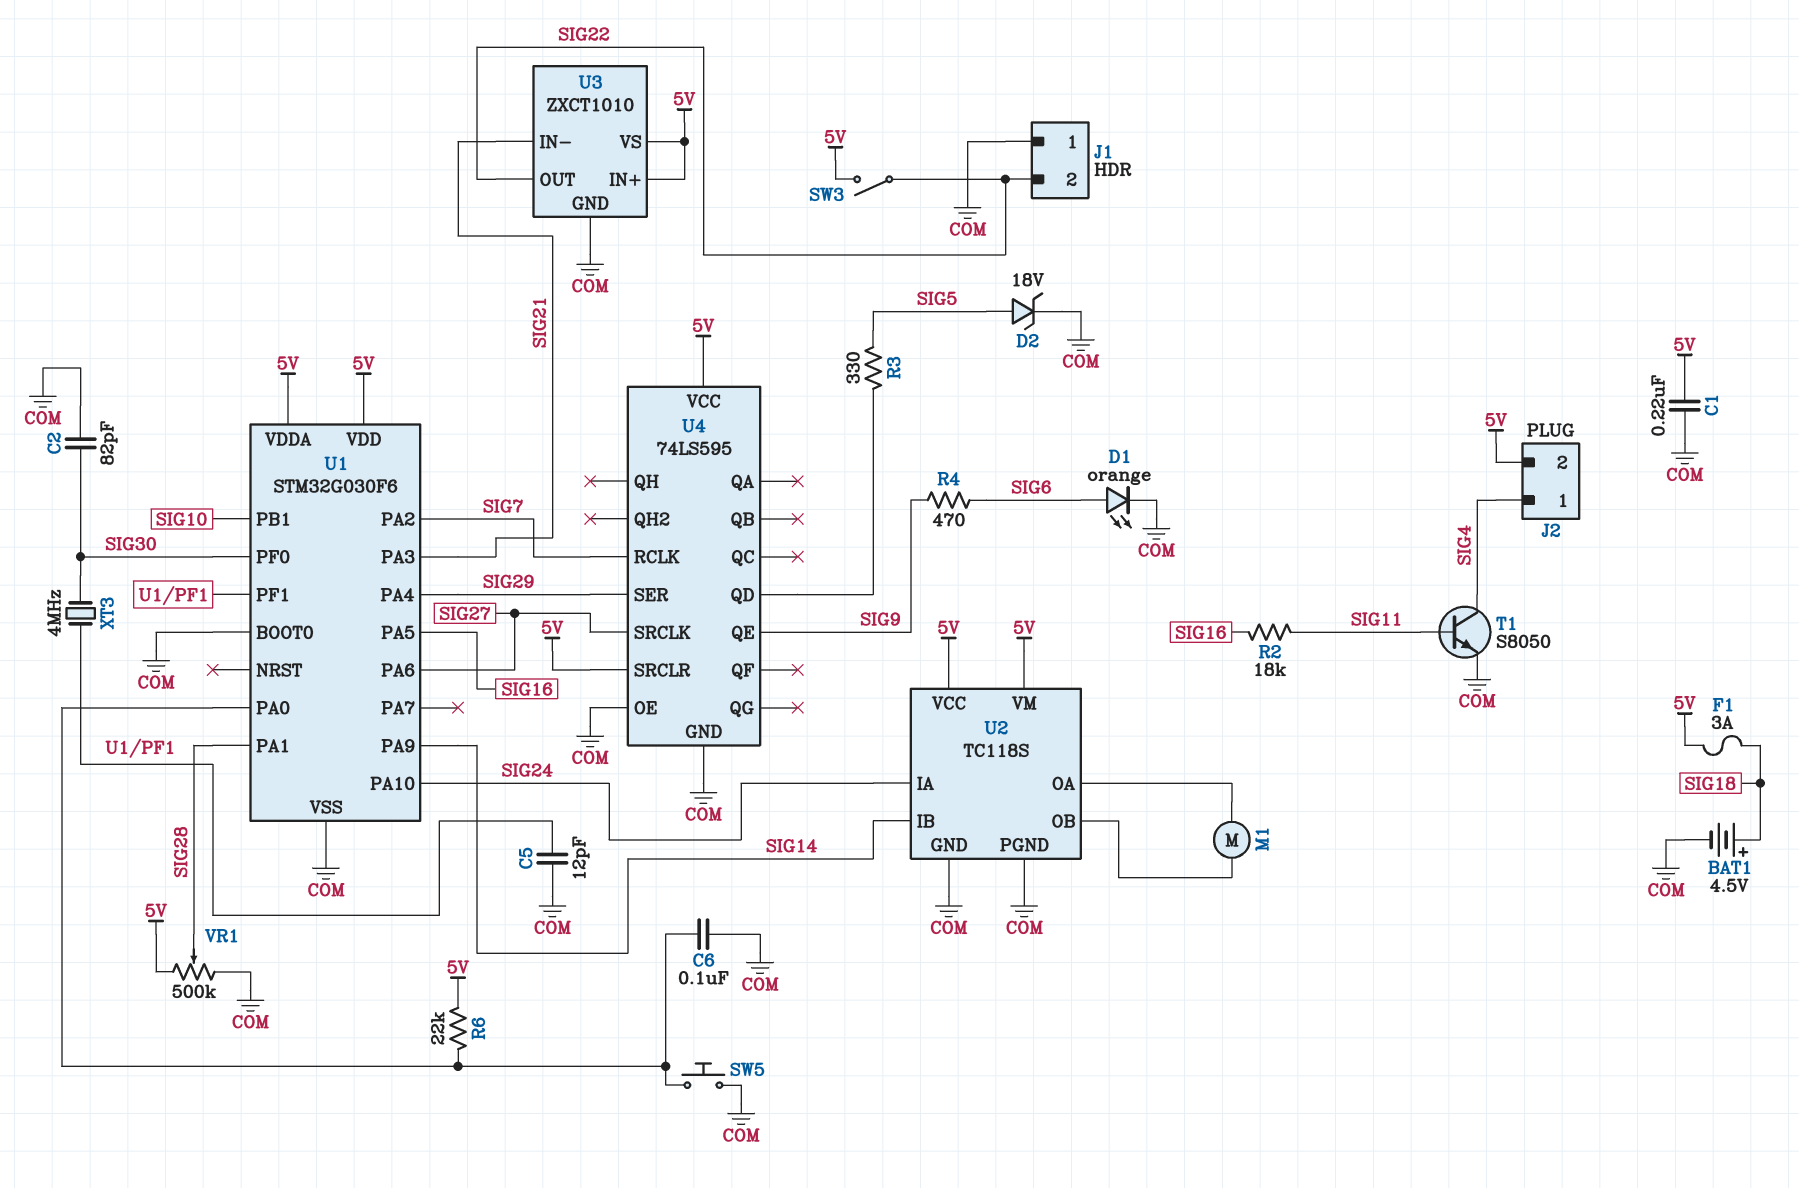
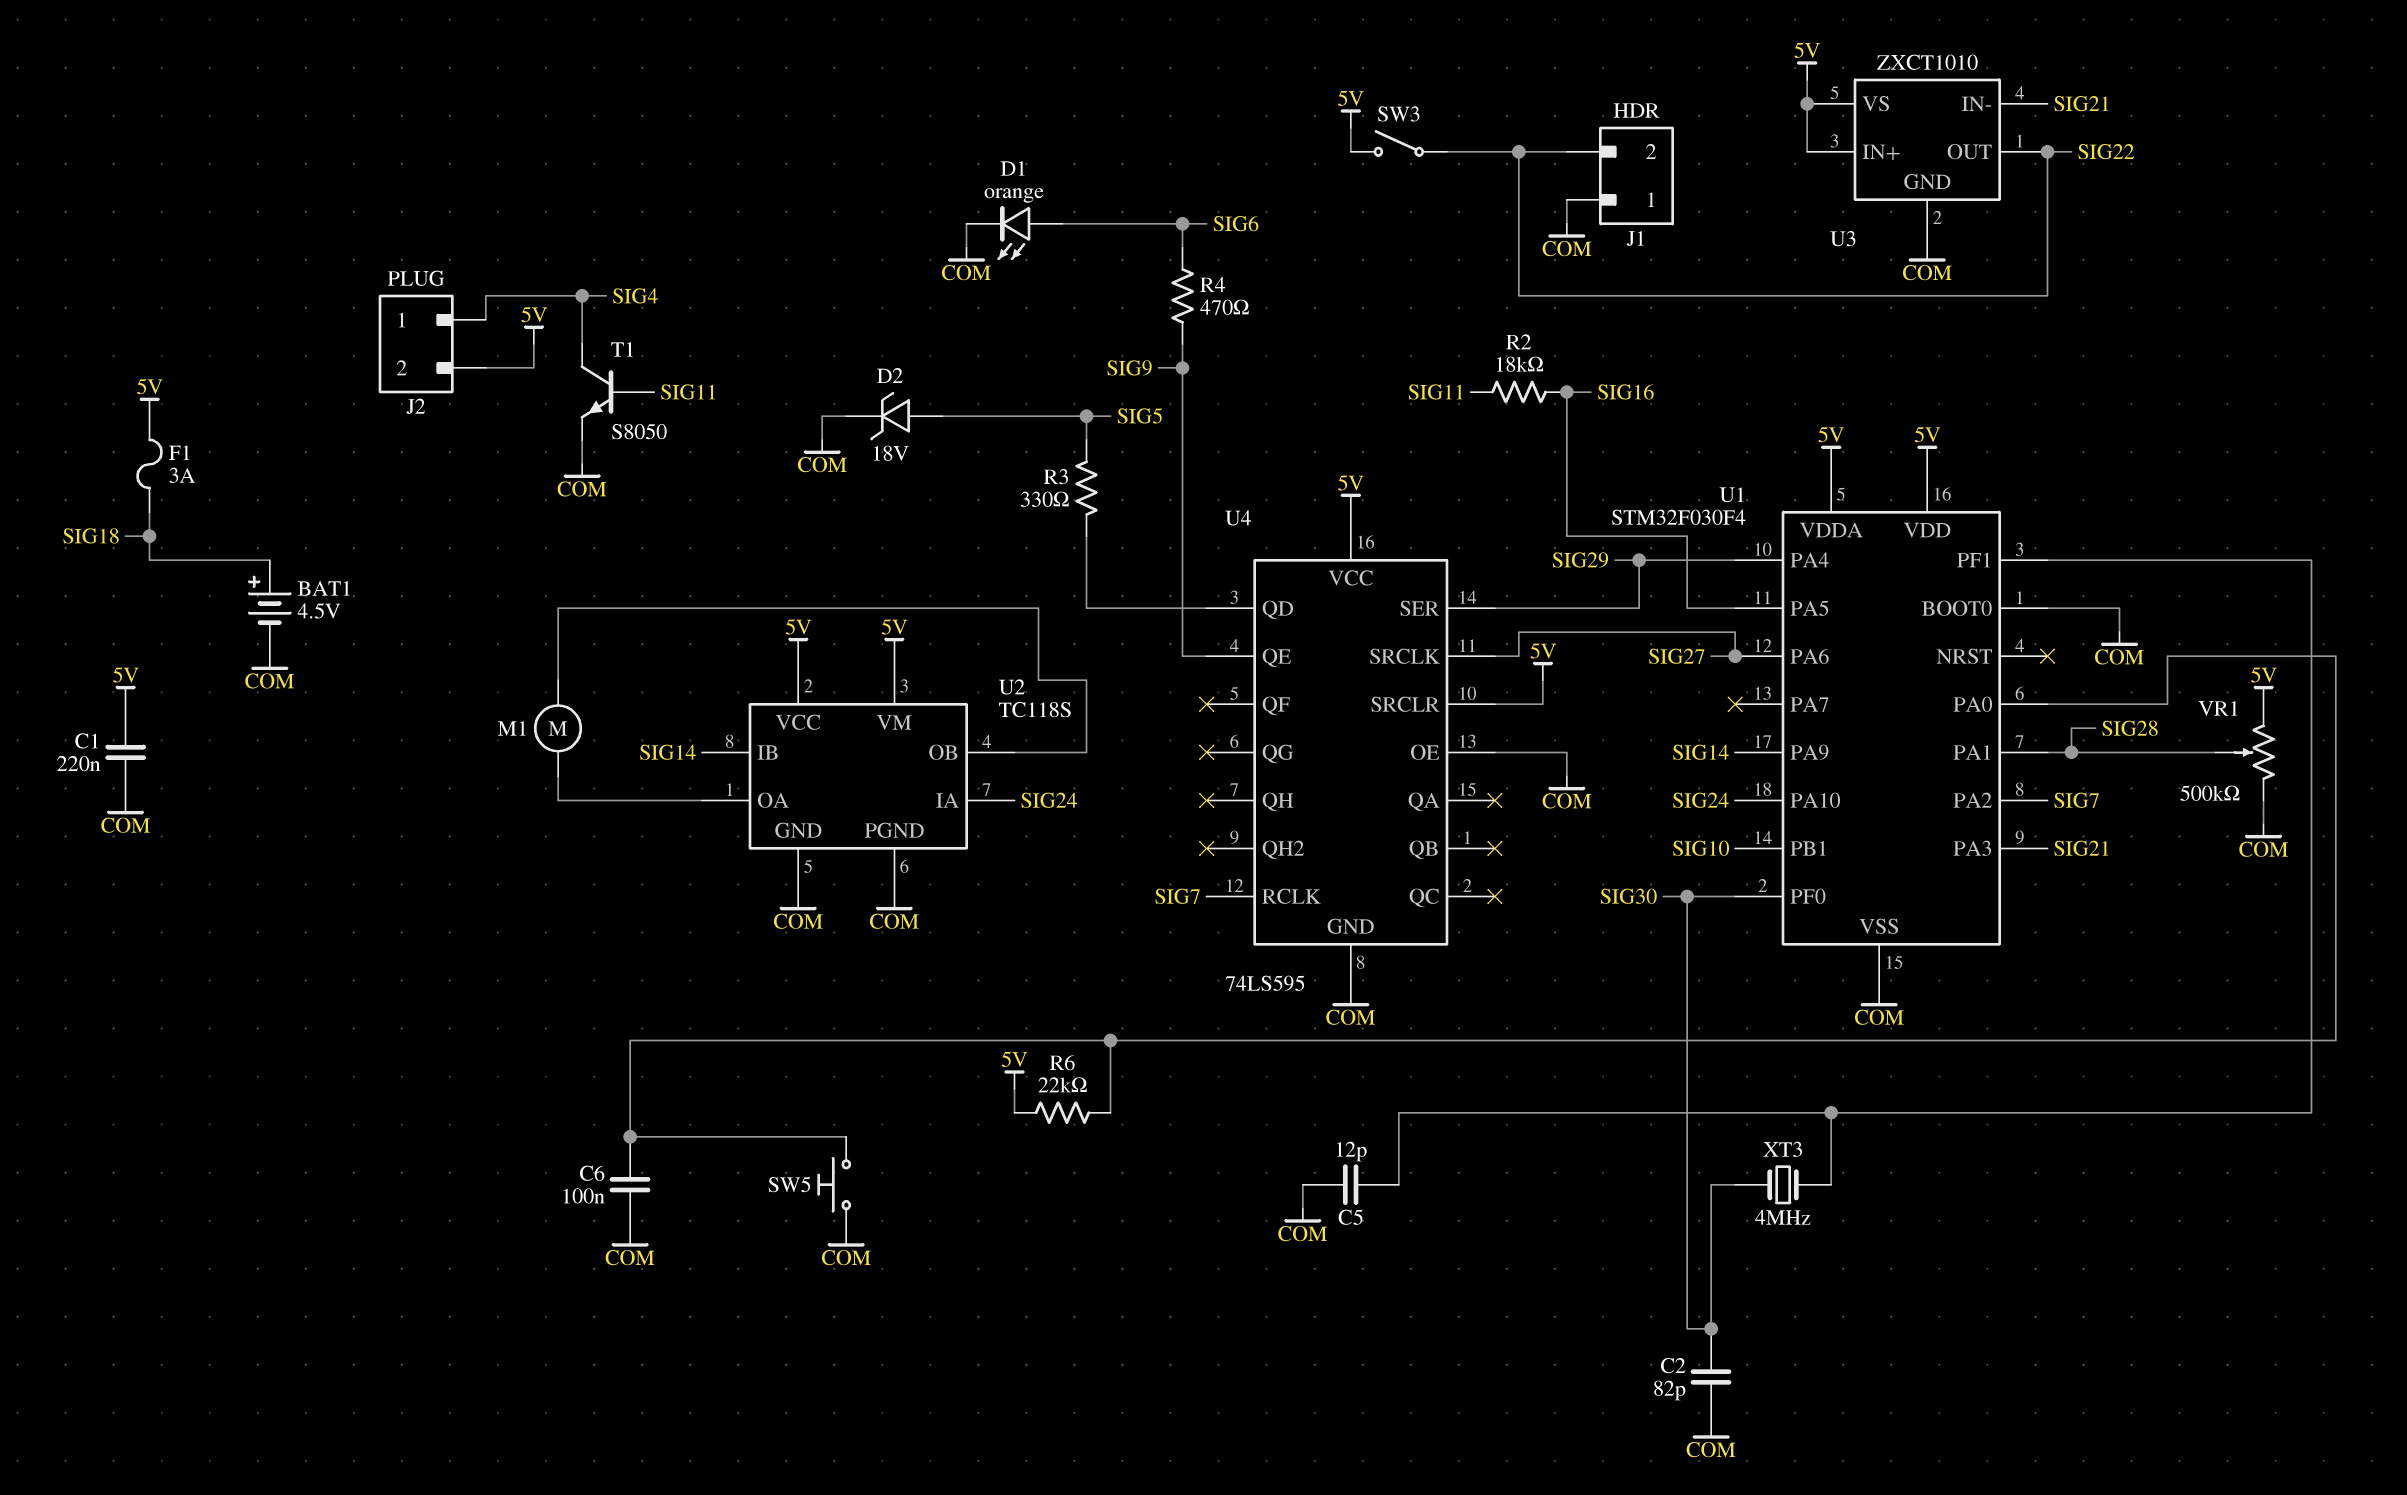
U1: STM32G030F6 -> STM32F030F4

